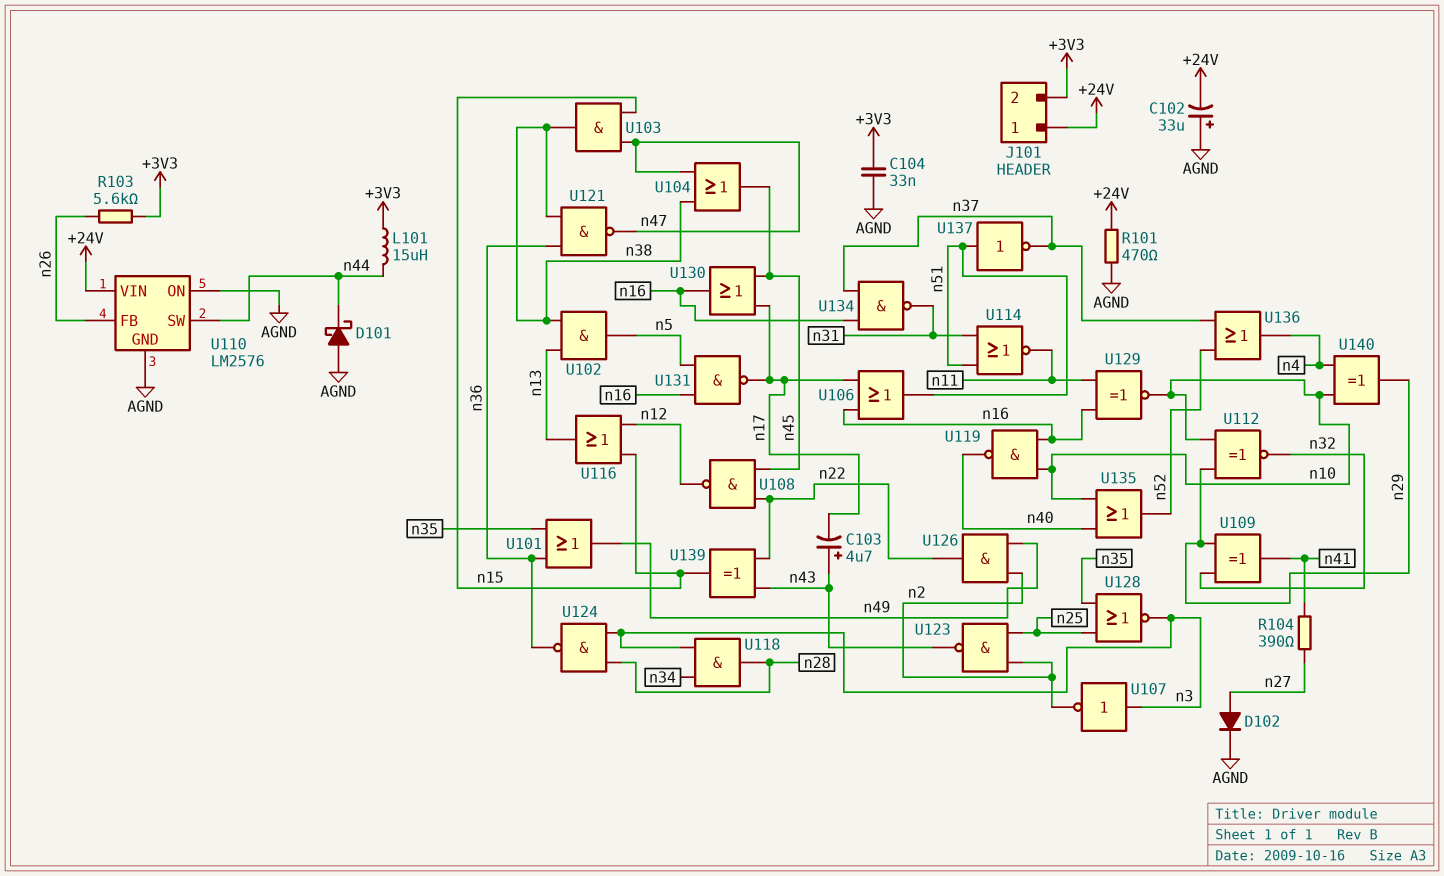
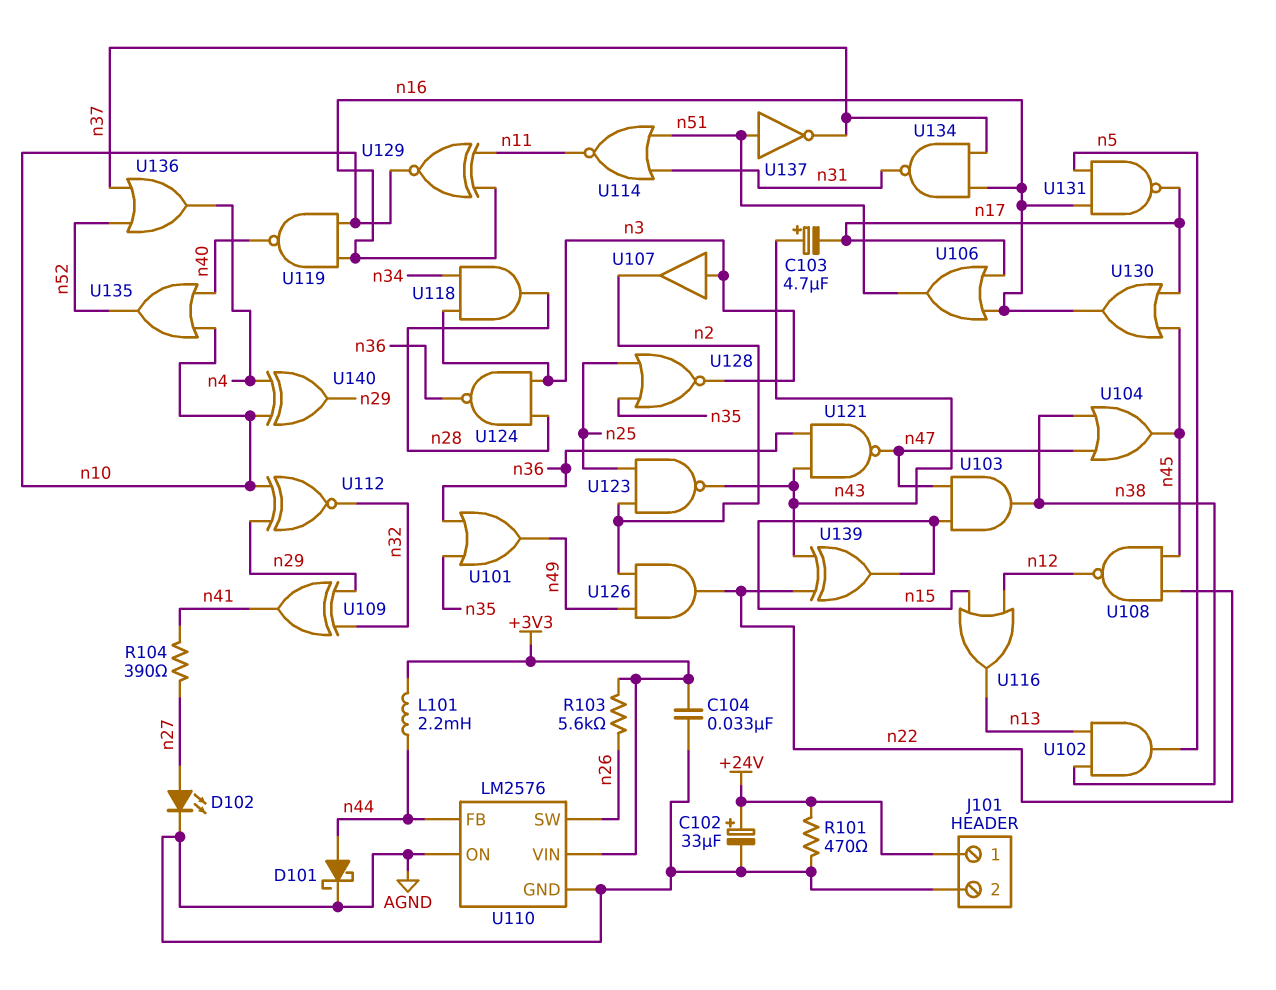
C102: 33uF (plus AGND, minus +24V) -> 33uF (plus +24V, minus AGND)
D101: schottky (A AGND, K n44) -> schottky (A n44, K AGND)
D102: diode (A n27, K AGND) -> LED (A n27, K AGND)
J101 pin 2: +3V3 -> AGND
L101: 15uH (+3V3, n44) -> 2.2mH (+3V3, n44)
U107: NOT (in n3, out n2) -> buffer (in n3, out n2)
U110 pin FB: n26 -> n44
U110 pin SW: n44 -> n26
U110 pin VIN: +24V -> +3V3
U121: NAND (in n36, in n38, out n47) -> NAND (in n36, in n43, out n47)

